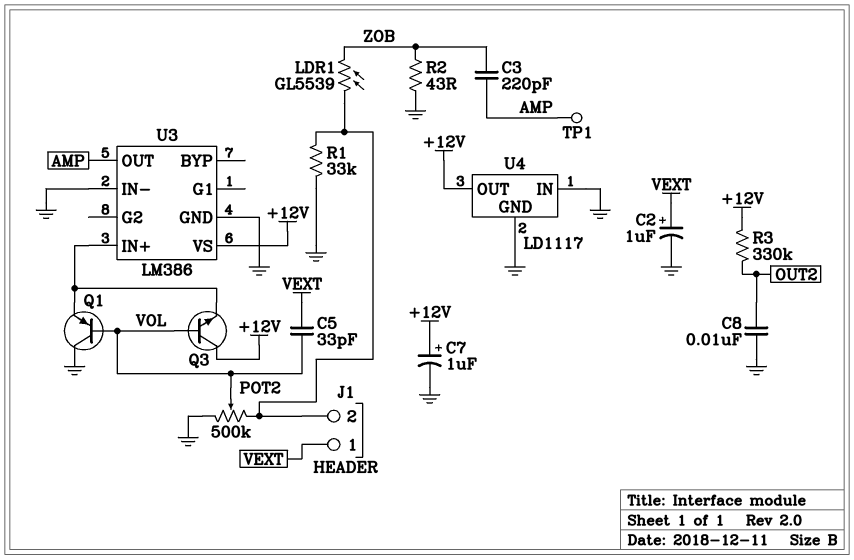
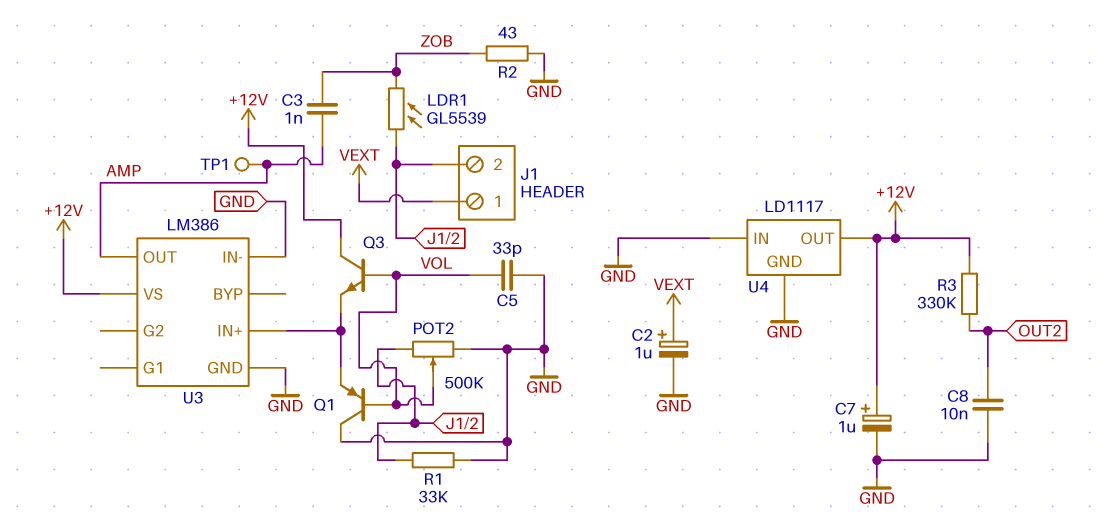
C3: 220pF (AMP, ZOB) -> 1nF (AMP, ZOB)
C5: 33pF (VEXT, VOL) -> 33pF (GND, VOL)

